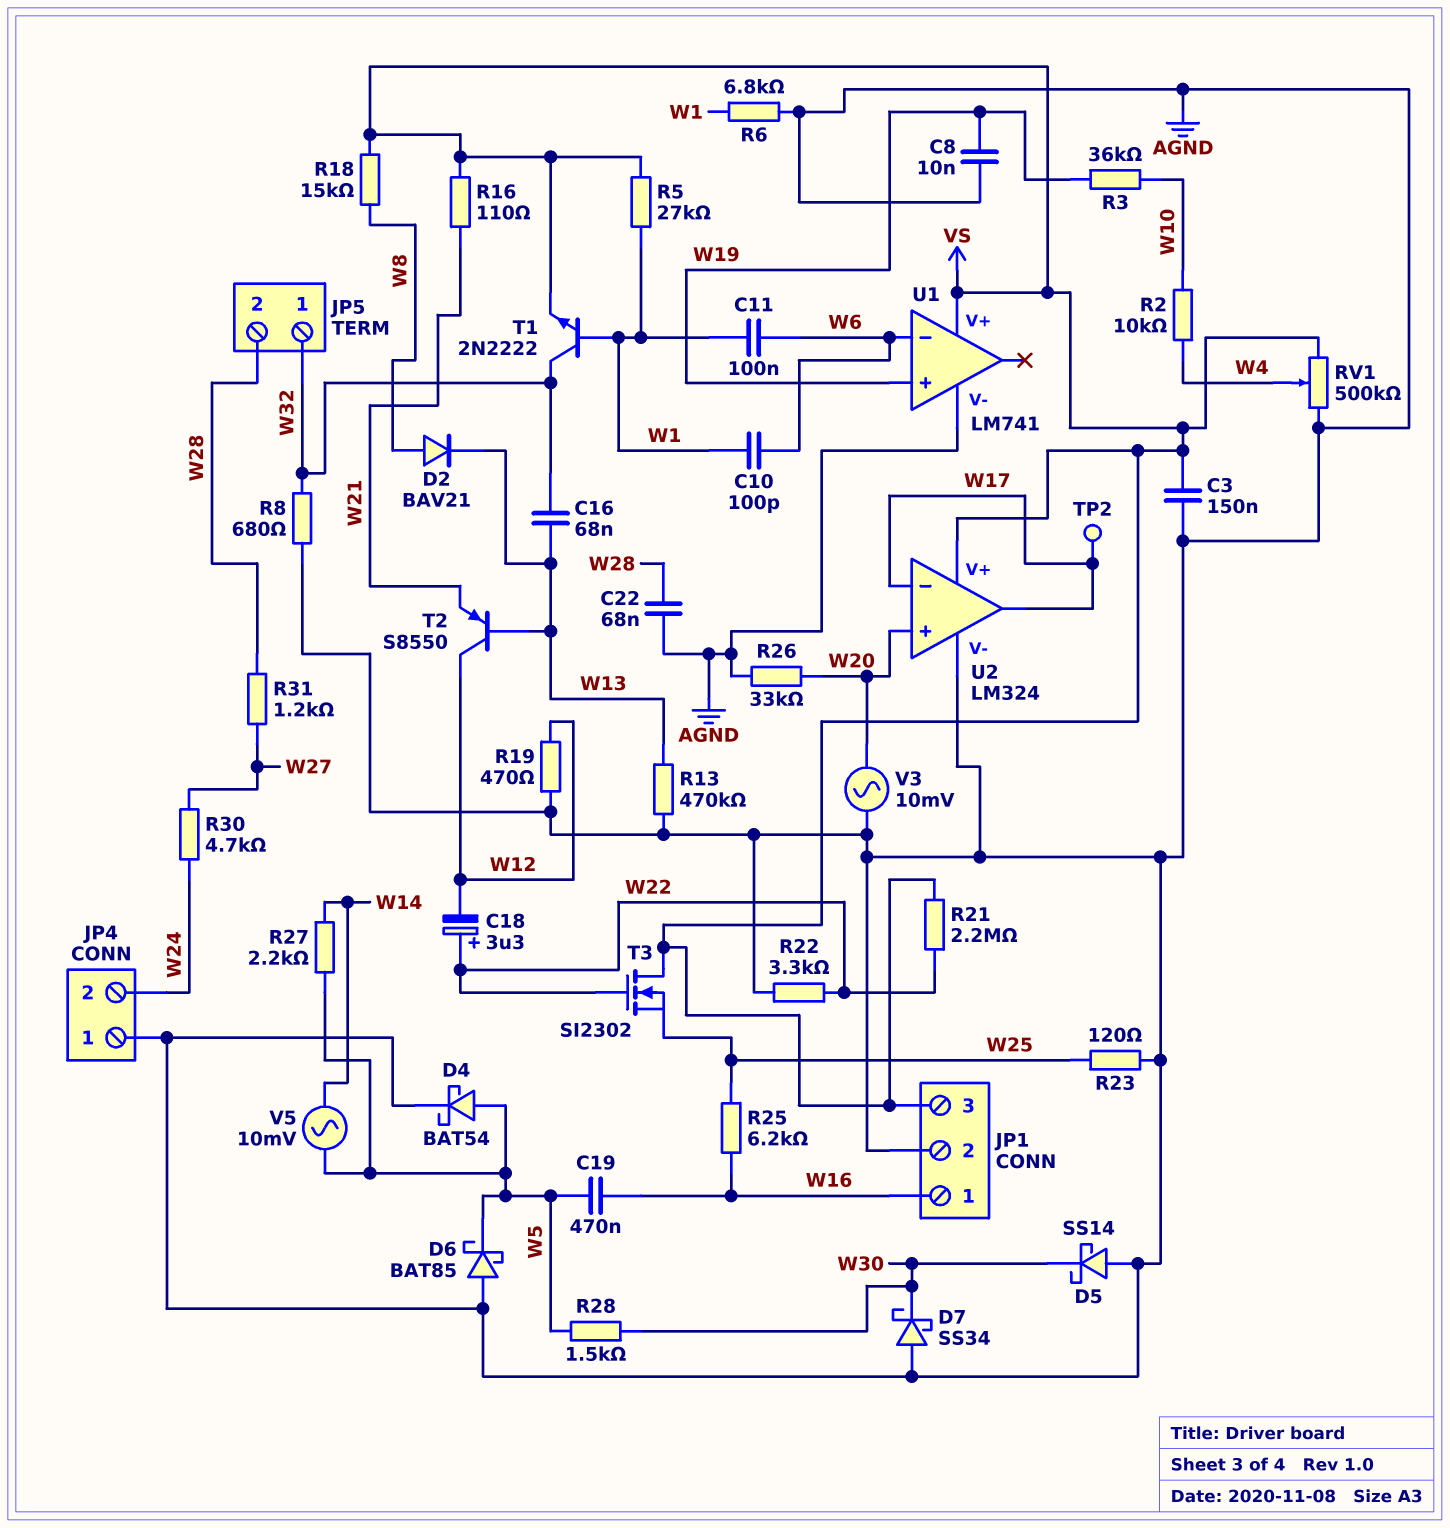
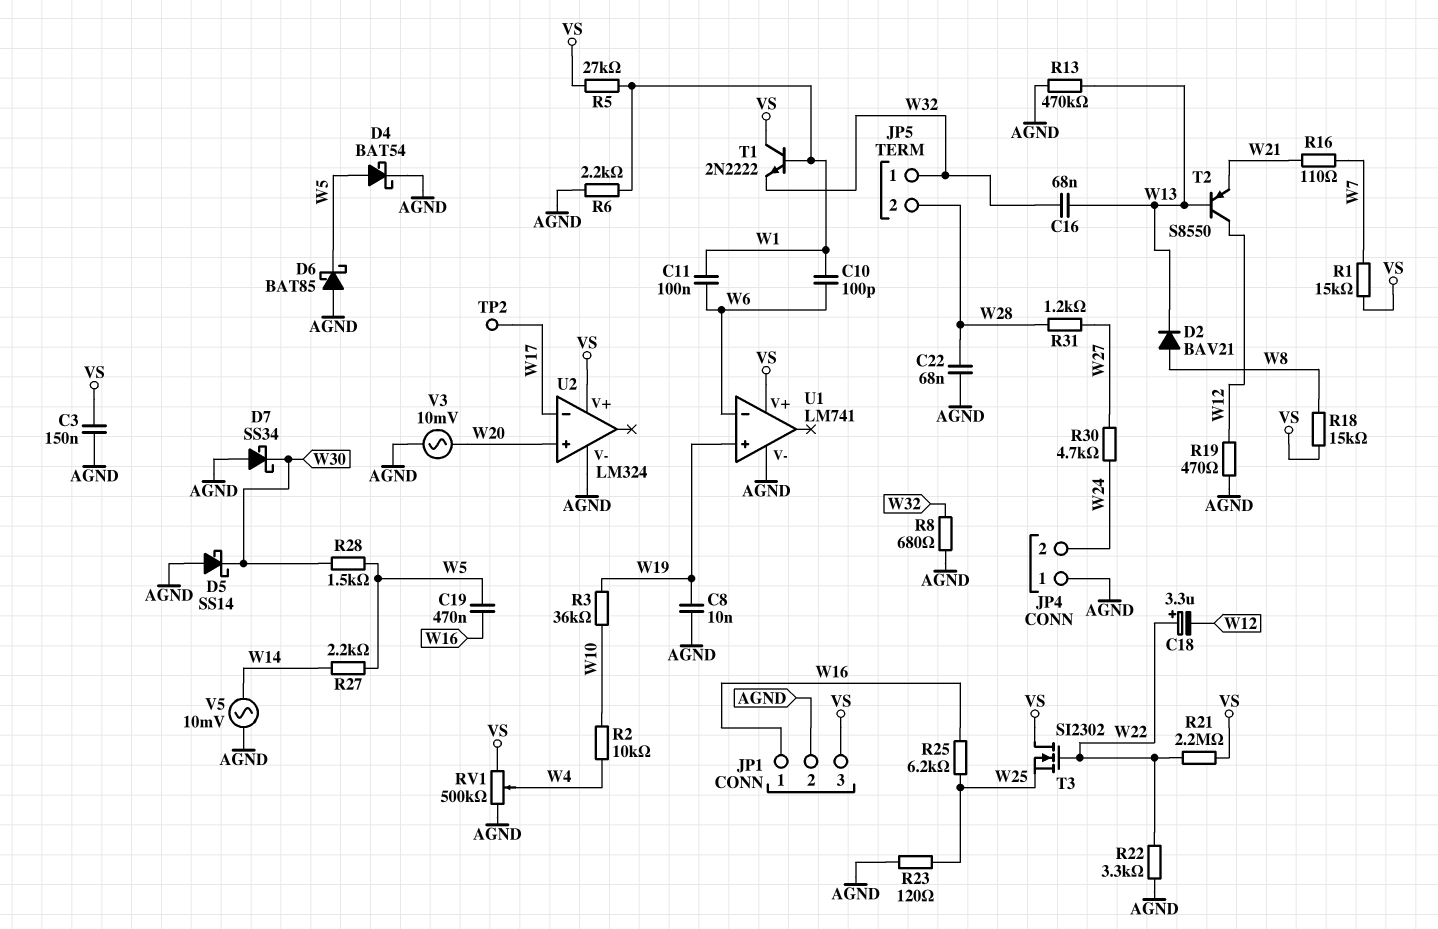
R1: none -> 15k (VS, W7)
R6: 6.8k (AGND, W1) -> 2.2k (AGND, W1)
R16: 110 (VS, W21) -> 110 (W7, W21)
R26: 33k (AGND, W20) -> none
T1: NPN 2N2222 (B W1, C W32, E VS) -> NPN 2N2222 (B W1, C VS, E W32)
U2 pin out: W17 -> none
V5: AC 10mV (W5, W14) -> AC 10mV (AGND, W14)

